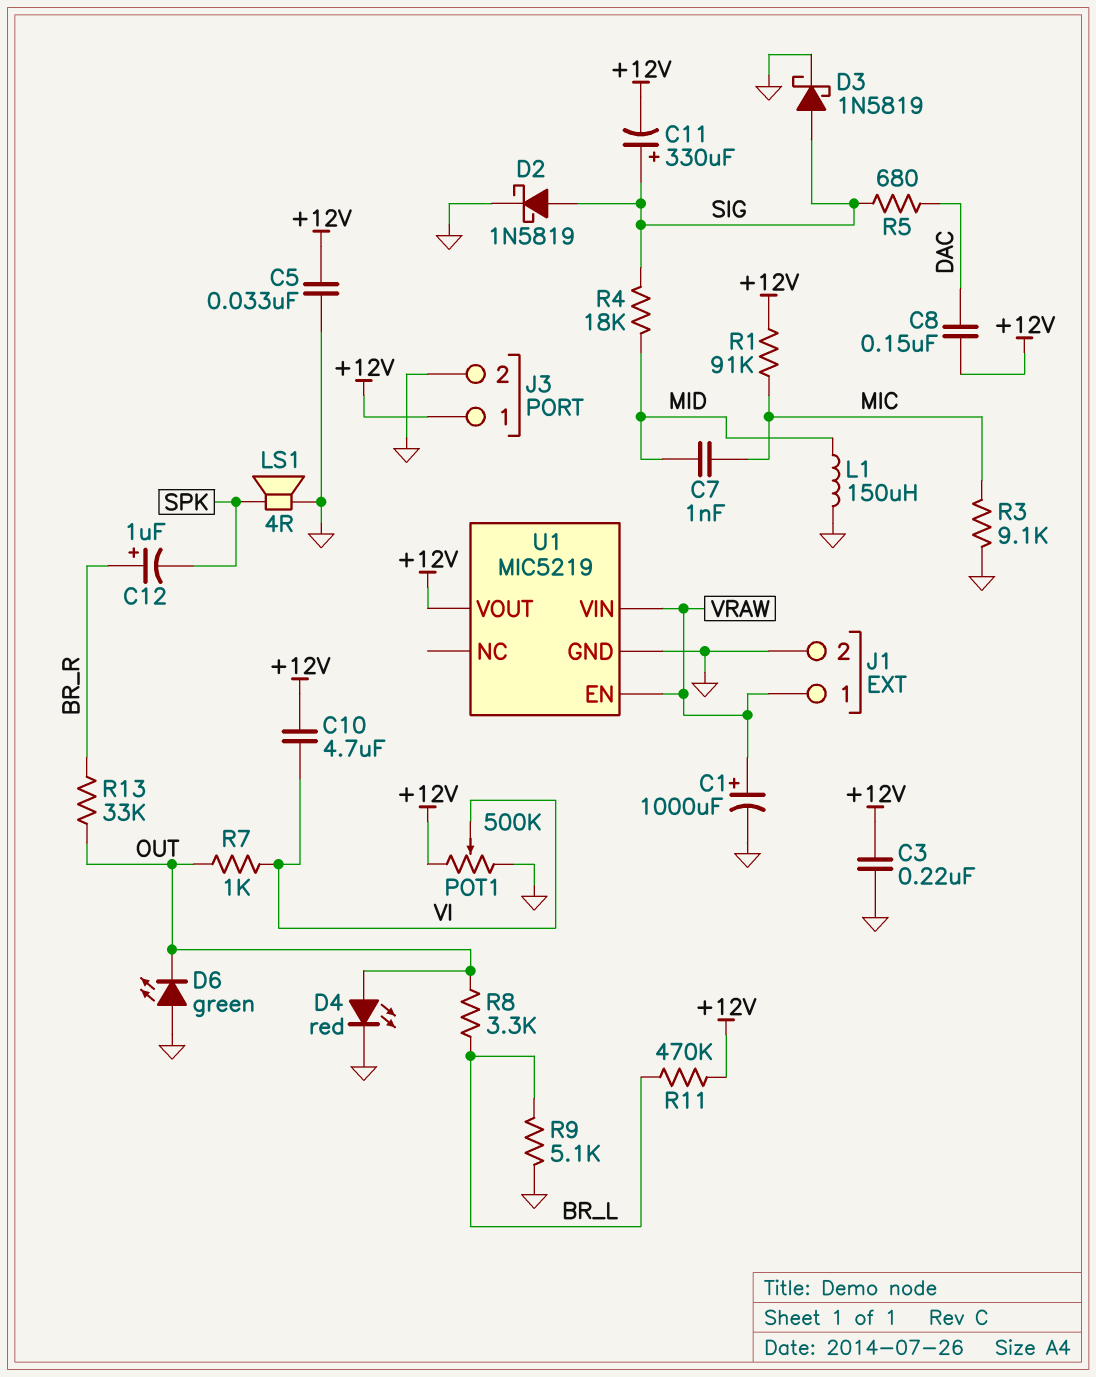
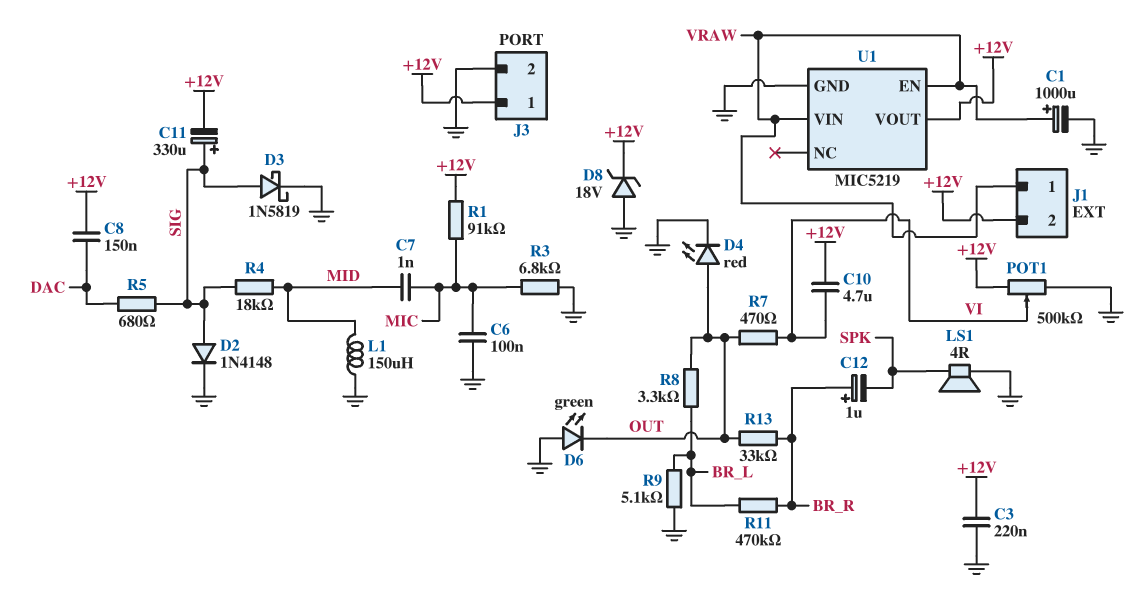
C5: 33nF (+12V, GND) -> none
C6: none -> 100nF (GND, MIC)
D2: schottky 1N5819 (A SIG, K GND) -> diode 1N4148 (A SIG, K GND)
D8: none -> zener 18V (A GND, K +12V)
J1 pin 2: GND -> +12V
R3: 9.1k (GND, MIC) -> 6.8k (GND, MIC)
R7: 1k (OUT, VI) -> 470 (OUT, VI)
R11: 470k (+12V, BR_L) -> 470k (BR_L, BR_R)

